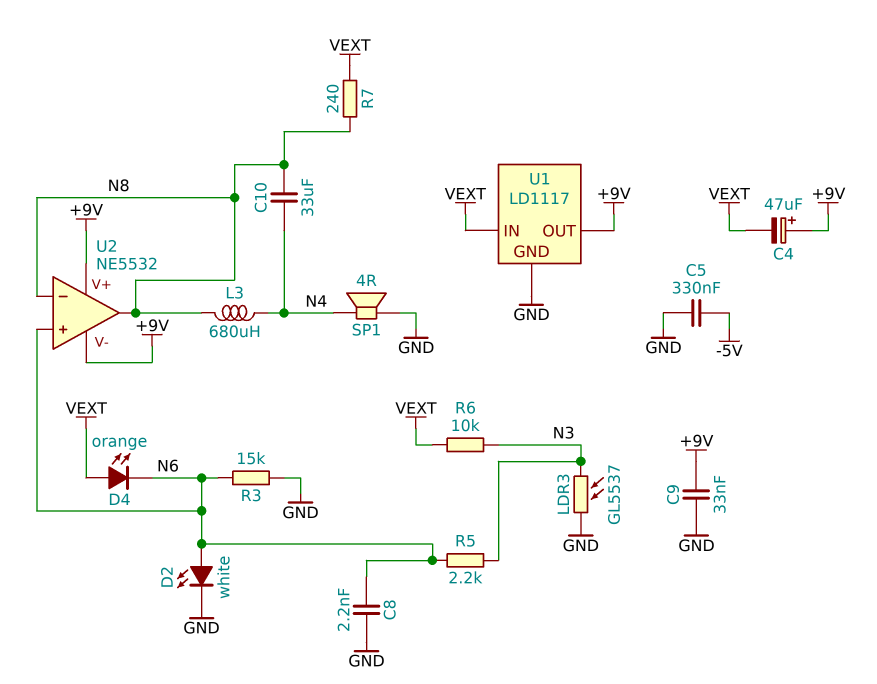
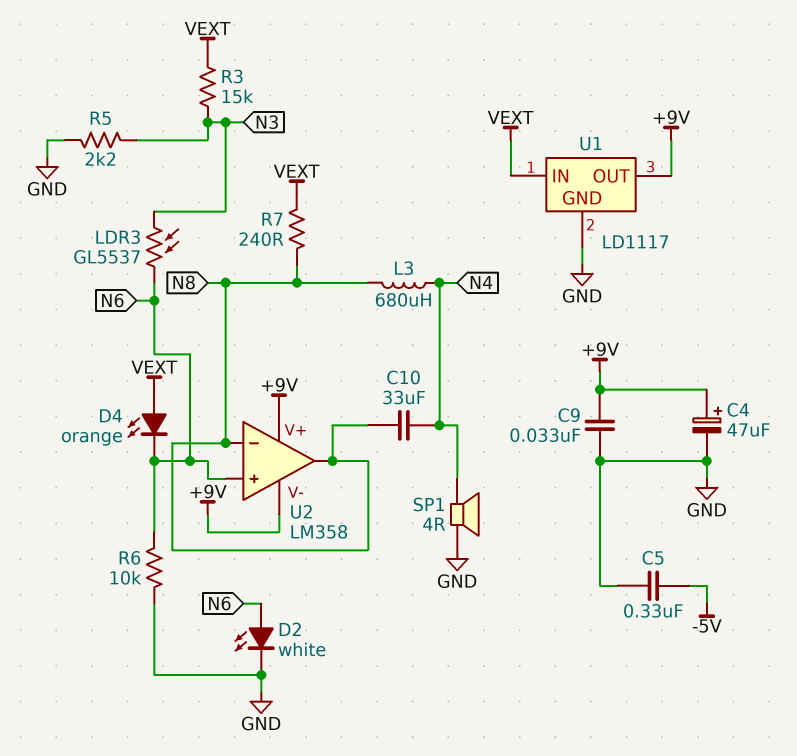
C4: 47uF (plus +9V, minus VEXT) -> 47uF (plus +9V, minus GND)
C8: 2.2nF (GND, N6) -> none
LDR3: GL5537 (GND, N3) -> GL5537 (N3, N6)
R3: 15k (GND, N6) -> 15k (N3, VEXT)
R5: 2.2k (N3, N6) -> 2.2k (GND, N3)
R6: 10k (N3, VEXT) -> 10k (GND, N6)
U2: NE5532 -> LM358

